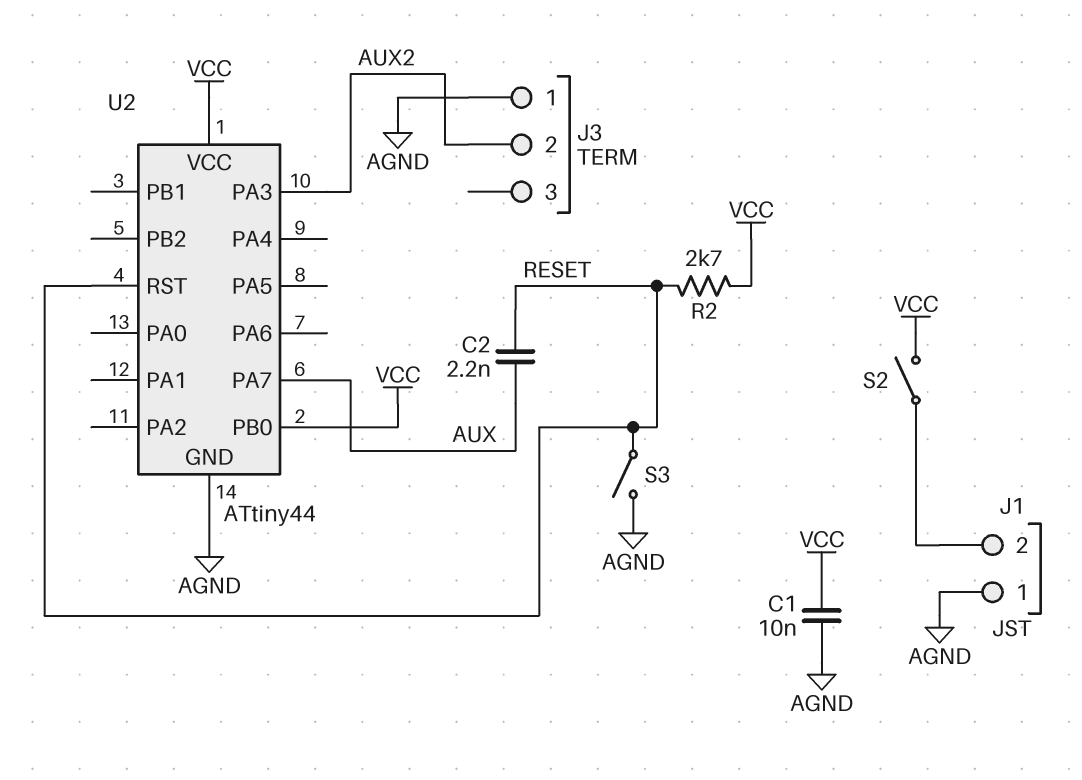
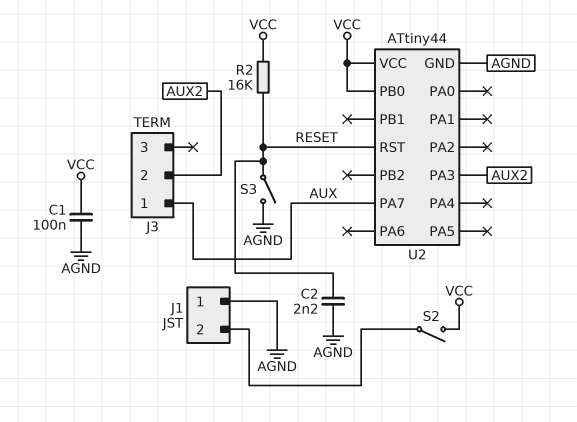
C1: 10nF (AGND, VCC) -> 100nF (AGND, VCC)
C2: 2.2nF (AUX, RESET) -> 2.2nF (AGND, RESET)
J3 pin 1: AGND -> AUX
R2: 2.7k (RESET, VCC) -> 16k (RESET, VCC)

